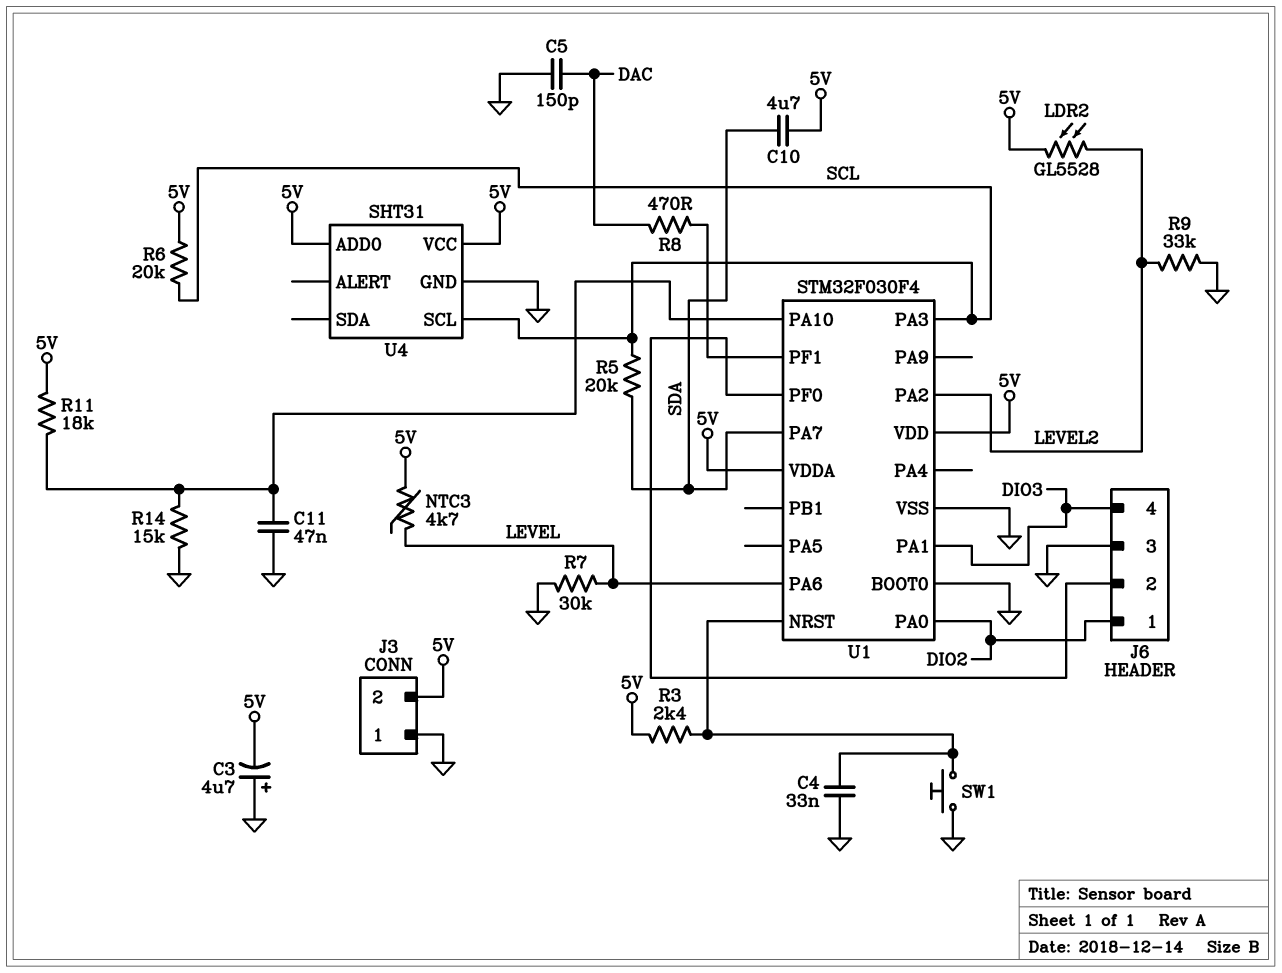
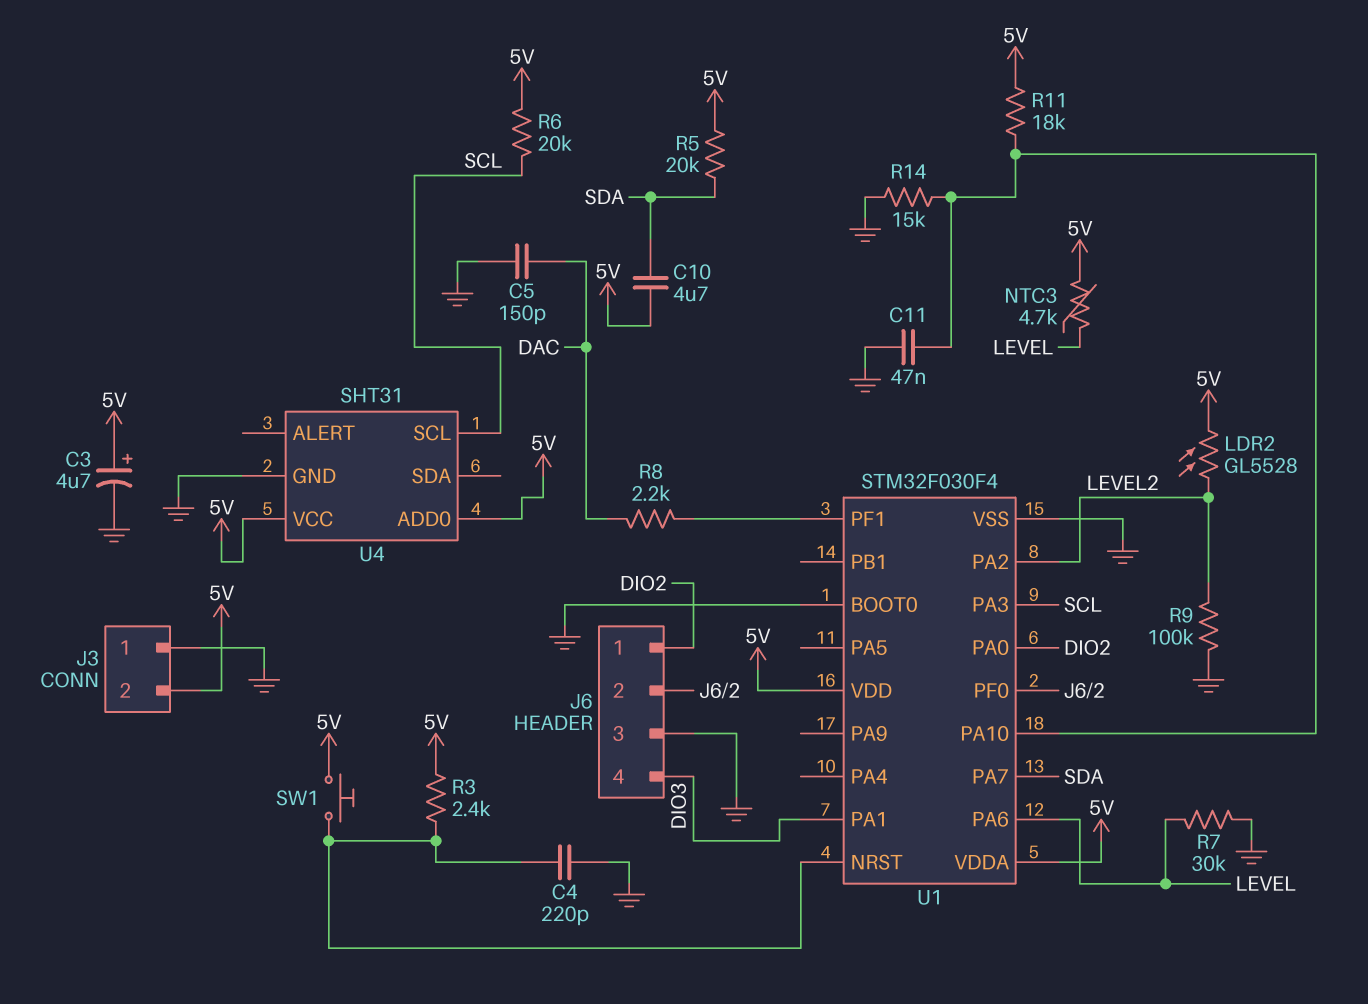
C3: 4.7uF (plus GND, minus 5V) -> 4.7uF (plus 5V, minus GND)
C4: 33nF (GND, U1/NRST) -> 220pF (GND, U1/NRST)
R5: 20k (SCL, SDA) -> 20k (5V, SDA)
R8: 470 (DAC, U1/PF1) -> 2.2k (DAC, U1/PF1)
R9: 33k (GND, LEVEL2) -> 100k (GND, LEVEL2)
SW1: button (GND, U1/NRST) -> button (5V, U1/NRST)

